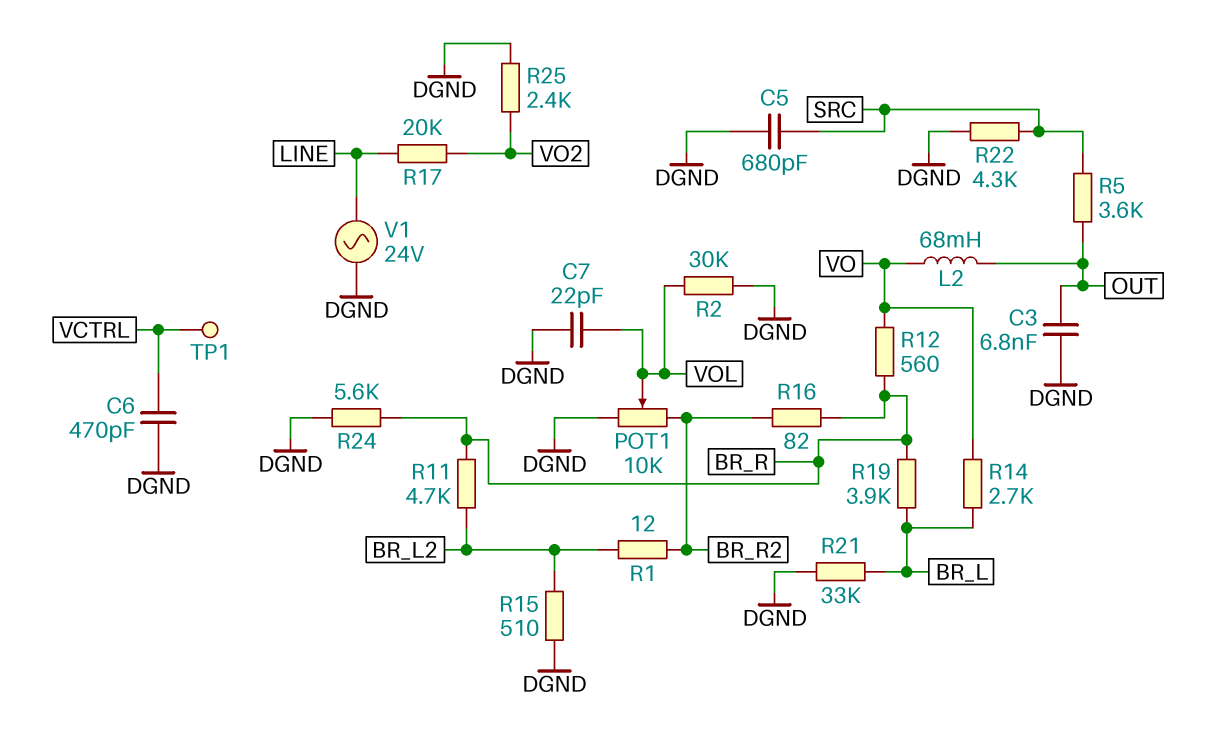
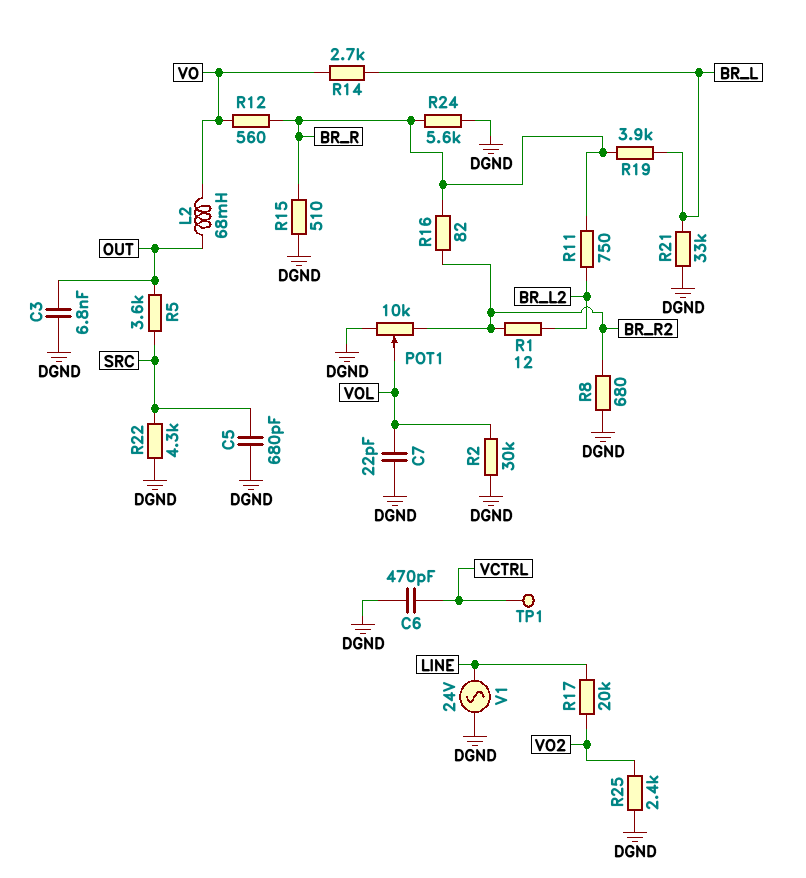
R8: none -> 680 (BR_R2, DGND)
R11: 4.7k (BR_L2, BR_R) -> 750 (BR_L2, BR_R)
R15: 510 (BR_L2, DGND) -> 510 (BR_R, DGND)

